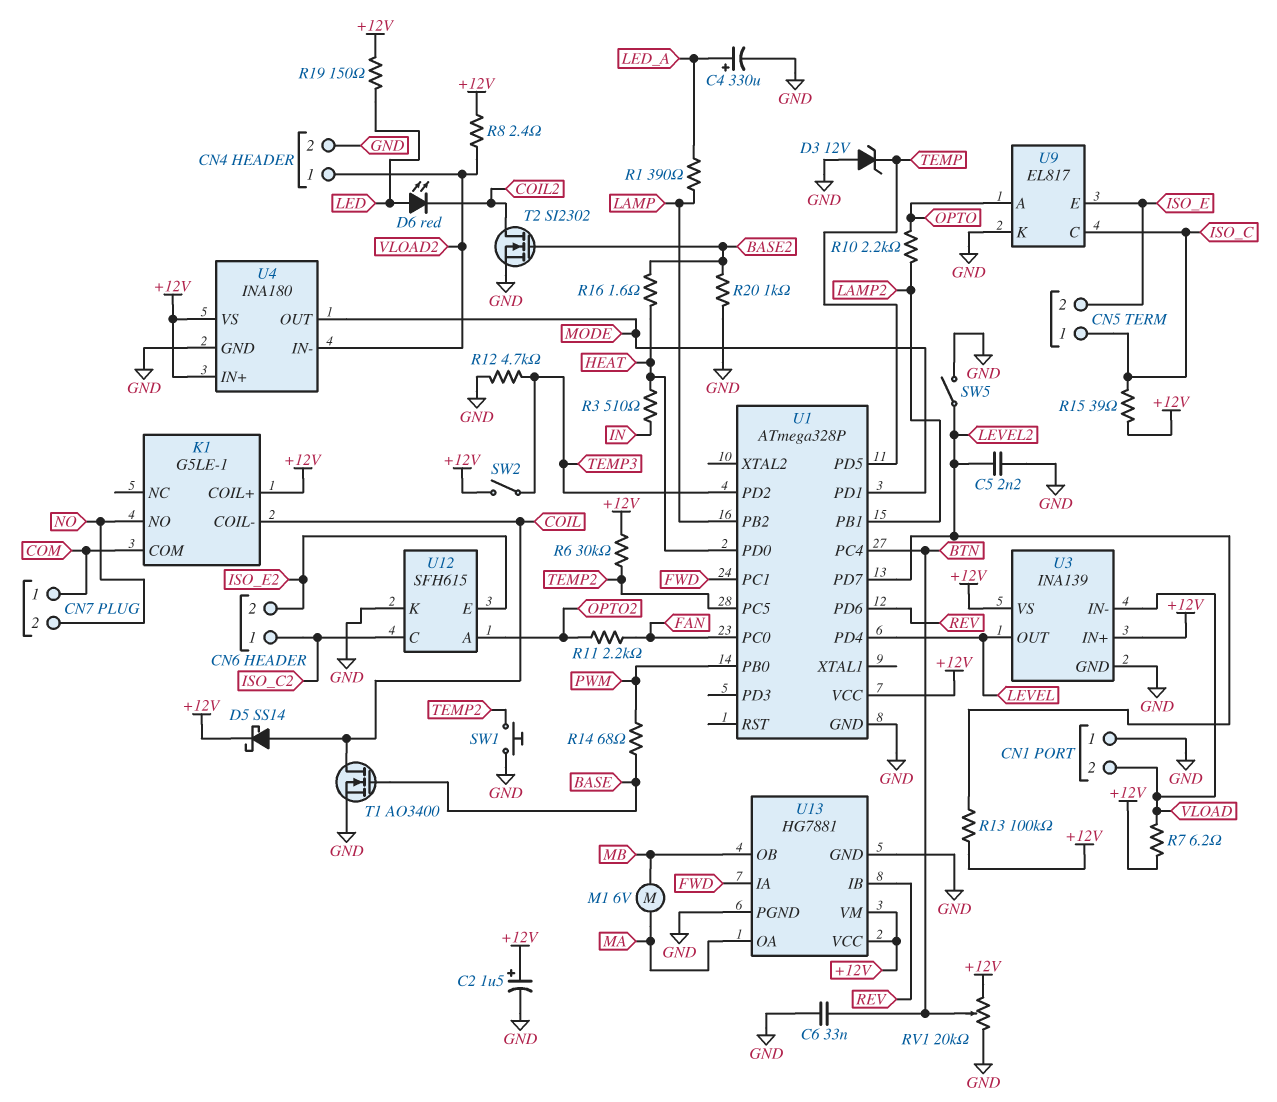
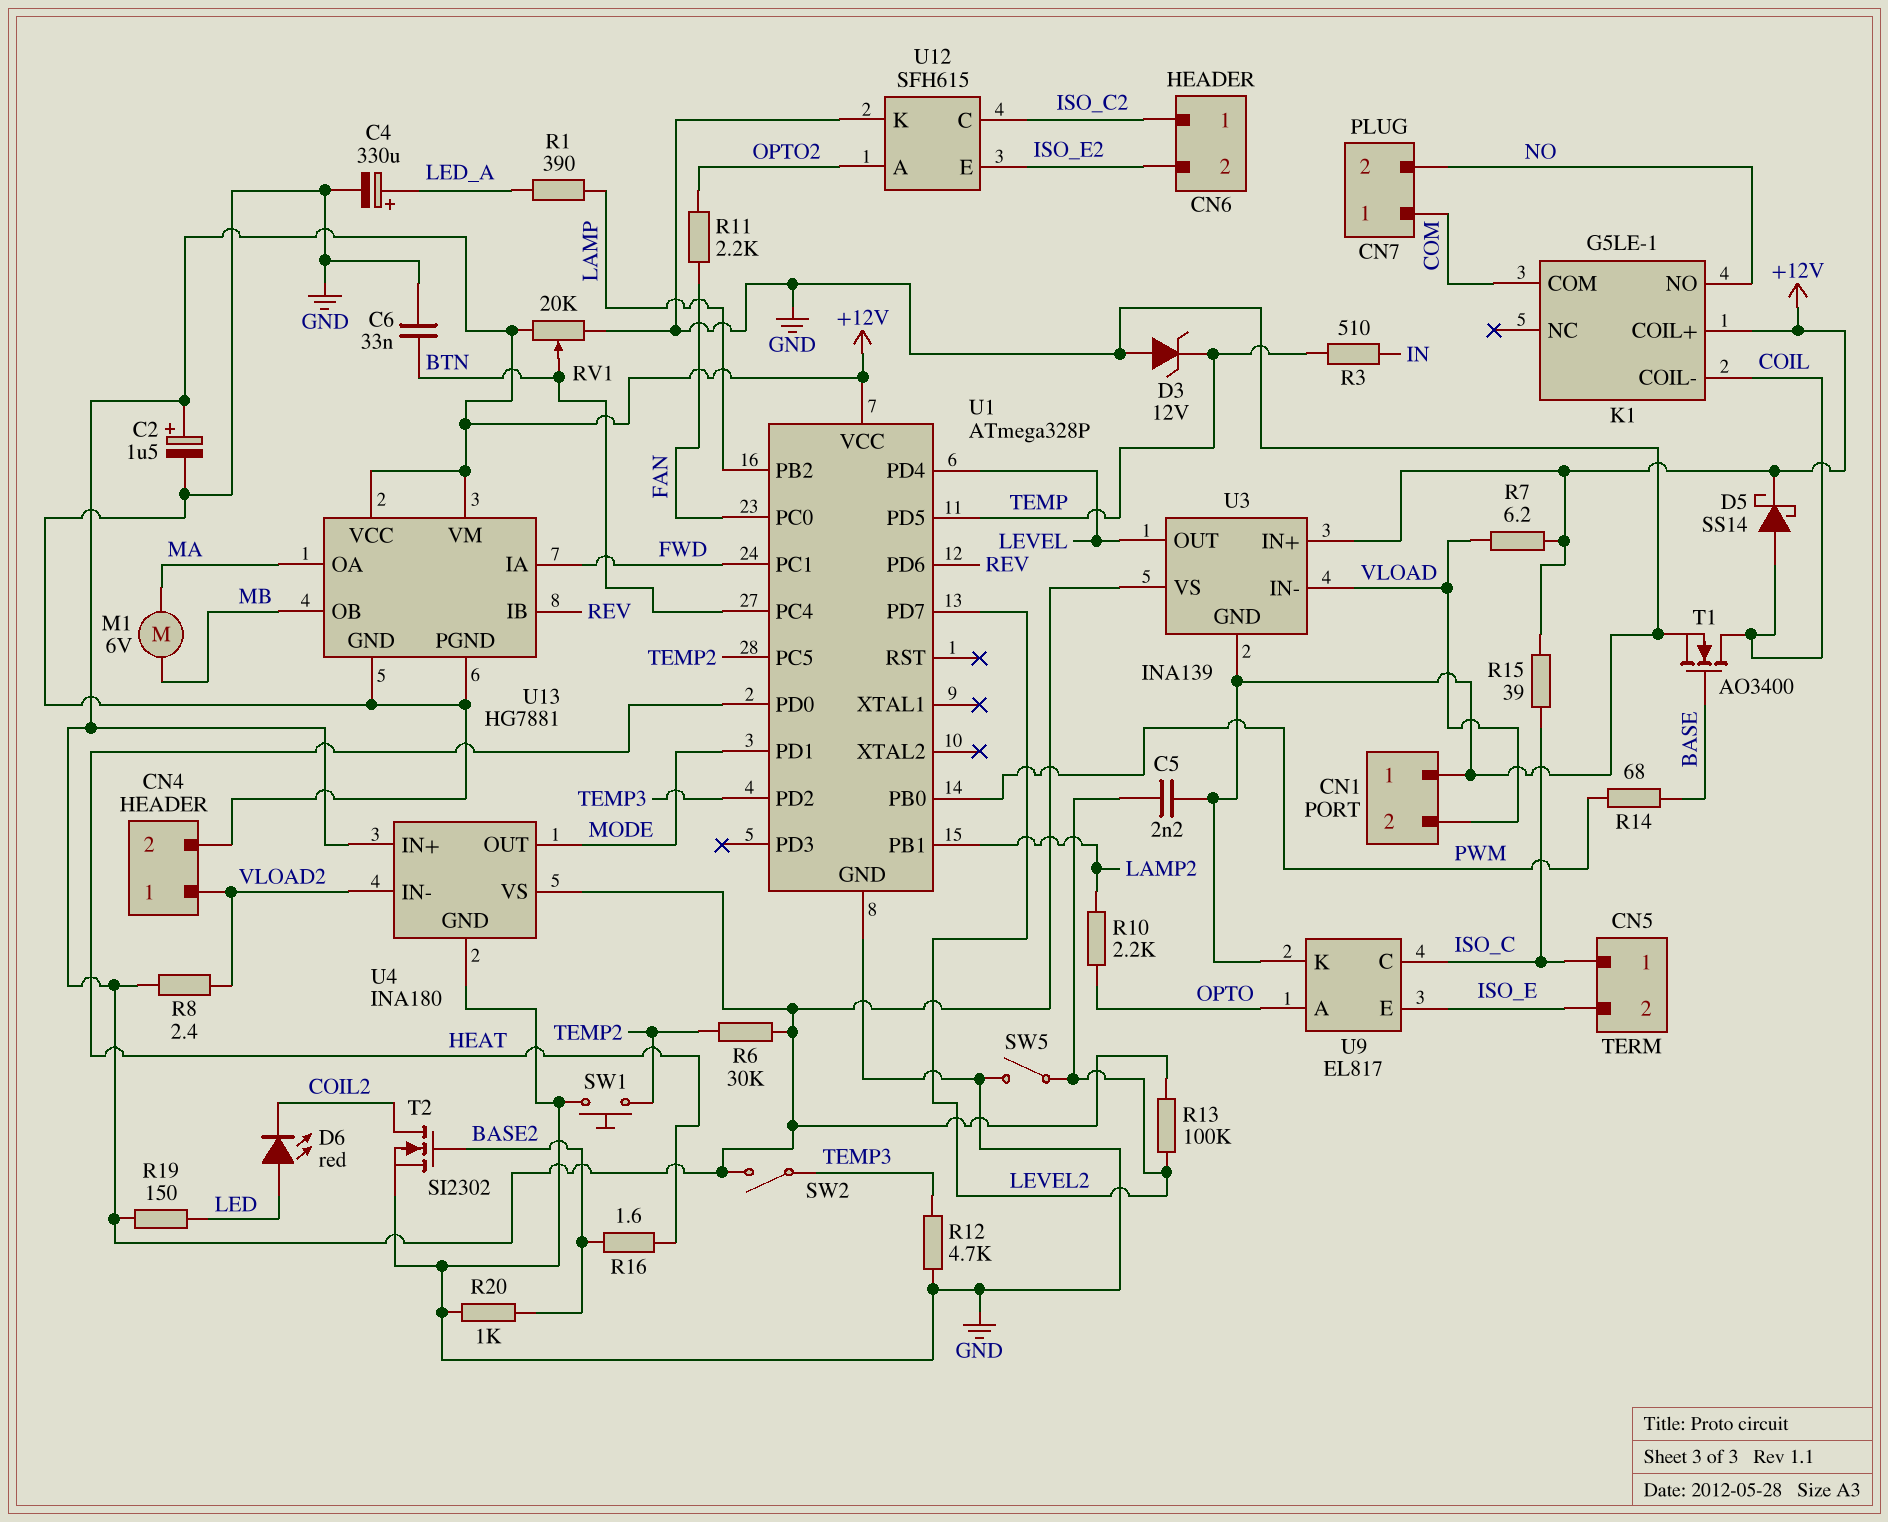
R3: 510 (HEAT, IN) -> 510 (IN, TEMP)

